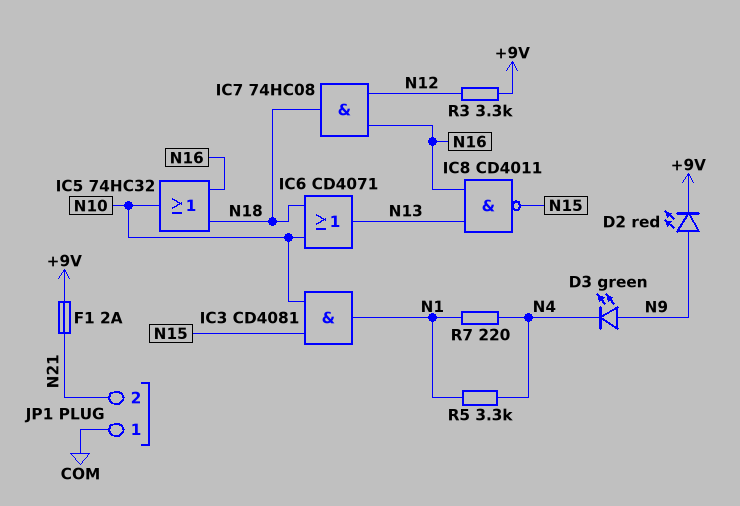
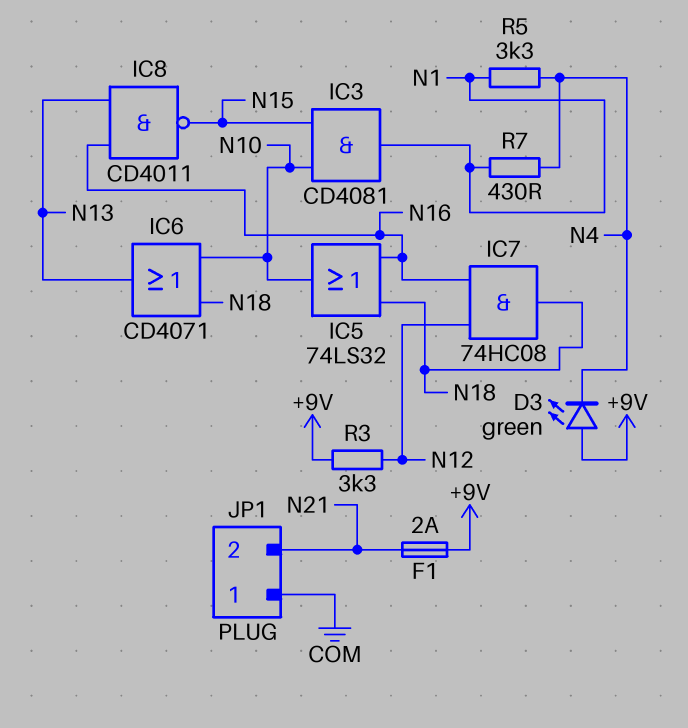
D2: LED red (A N9, K +9V) -> none
D3: LED green (A N9, K N4) -> LED green (A +9V, K N4)
IC5: OR 74HC32 (in N16, in N18, out N10) -> OR 74LS32 (in N16, in N18, out N10)
R7: 220 (N1, N4) -> 430 (N1, N4)

